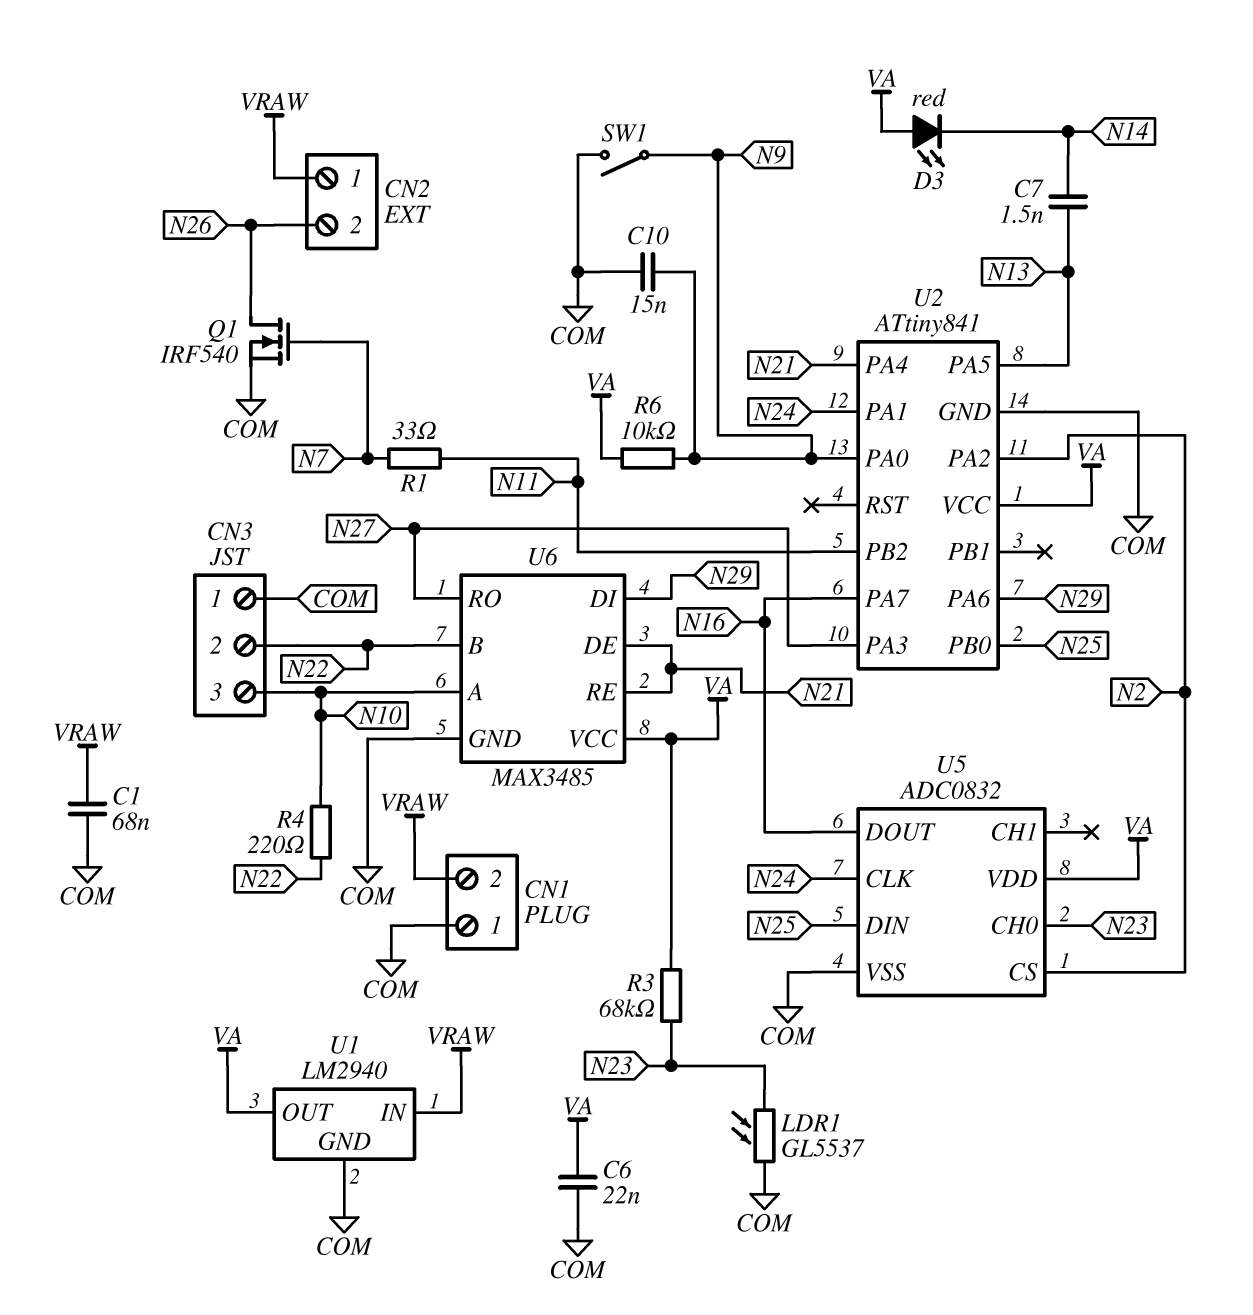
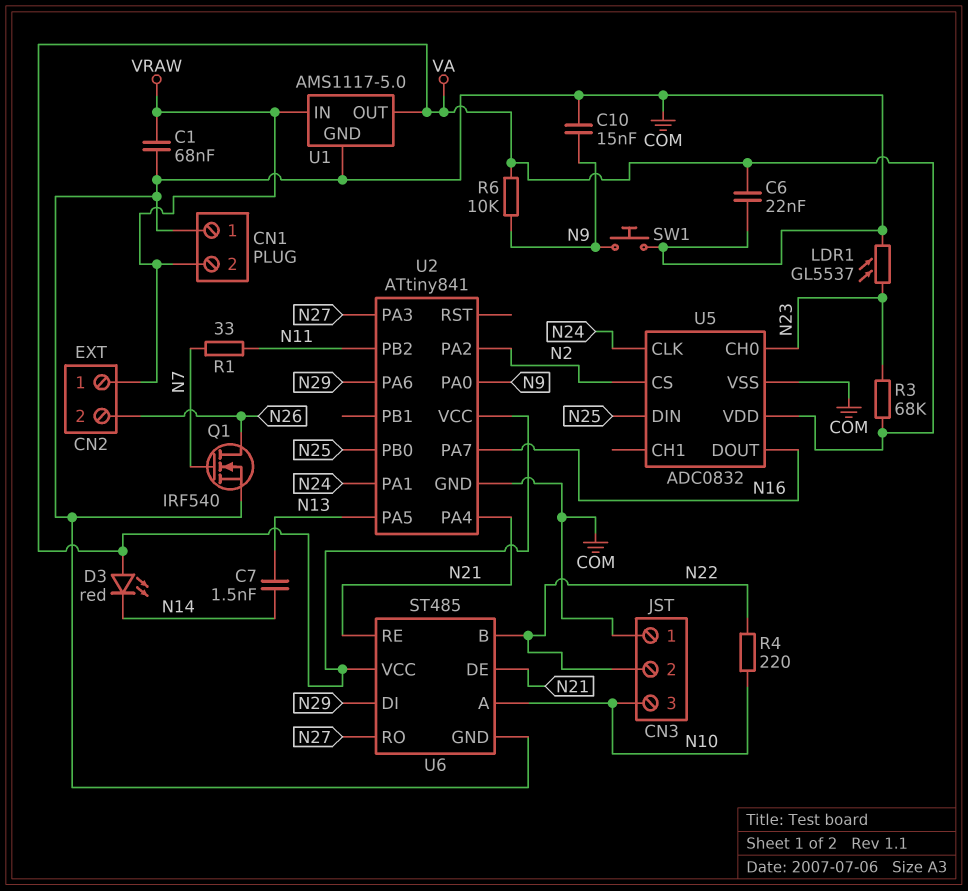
SW1: switch (COM, N9) -> button (COM, N9)
U1: LM2940 -> AMS1117-5.0
U6: MAX3485 -> ST485

